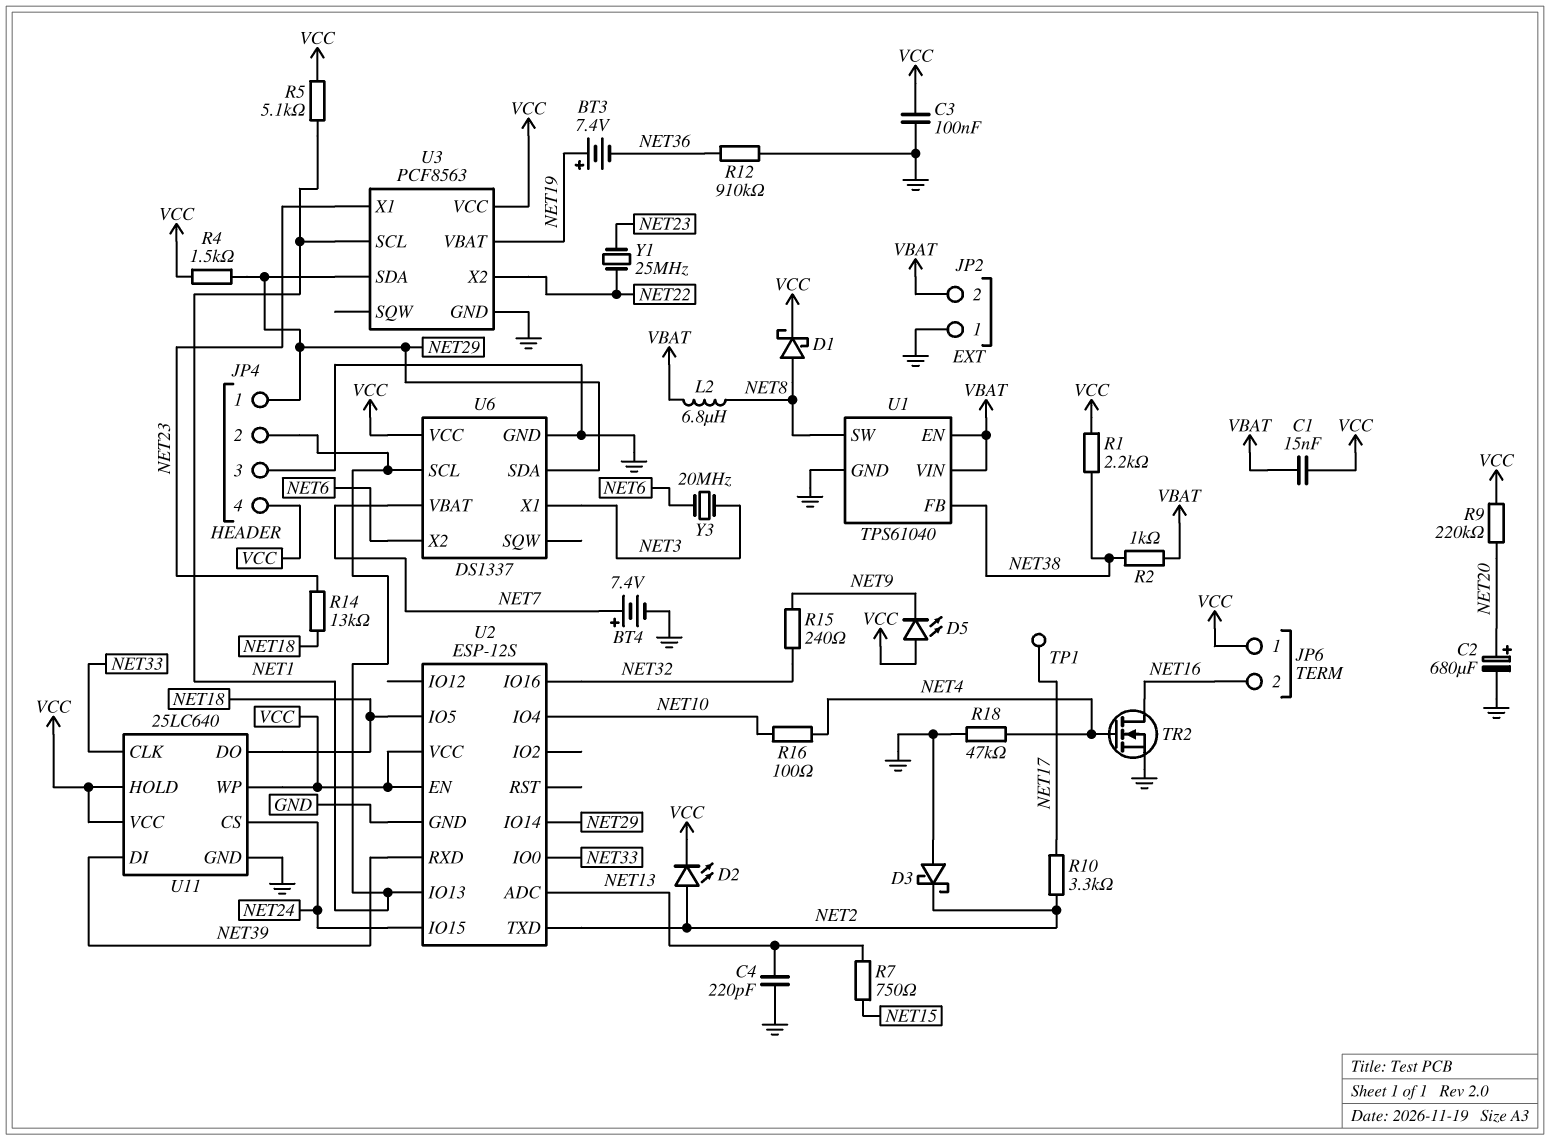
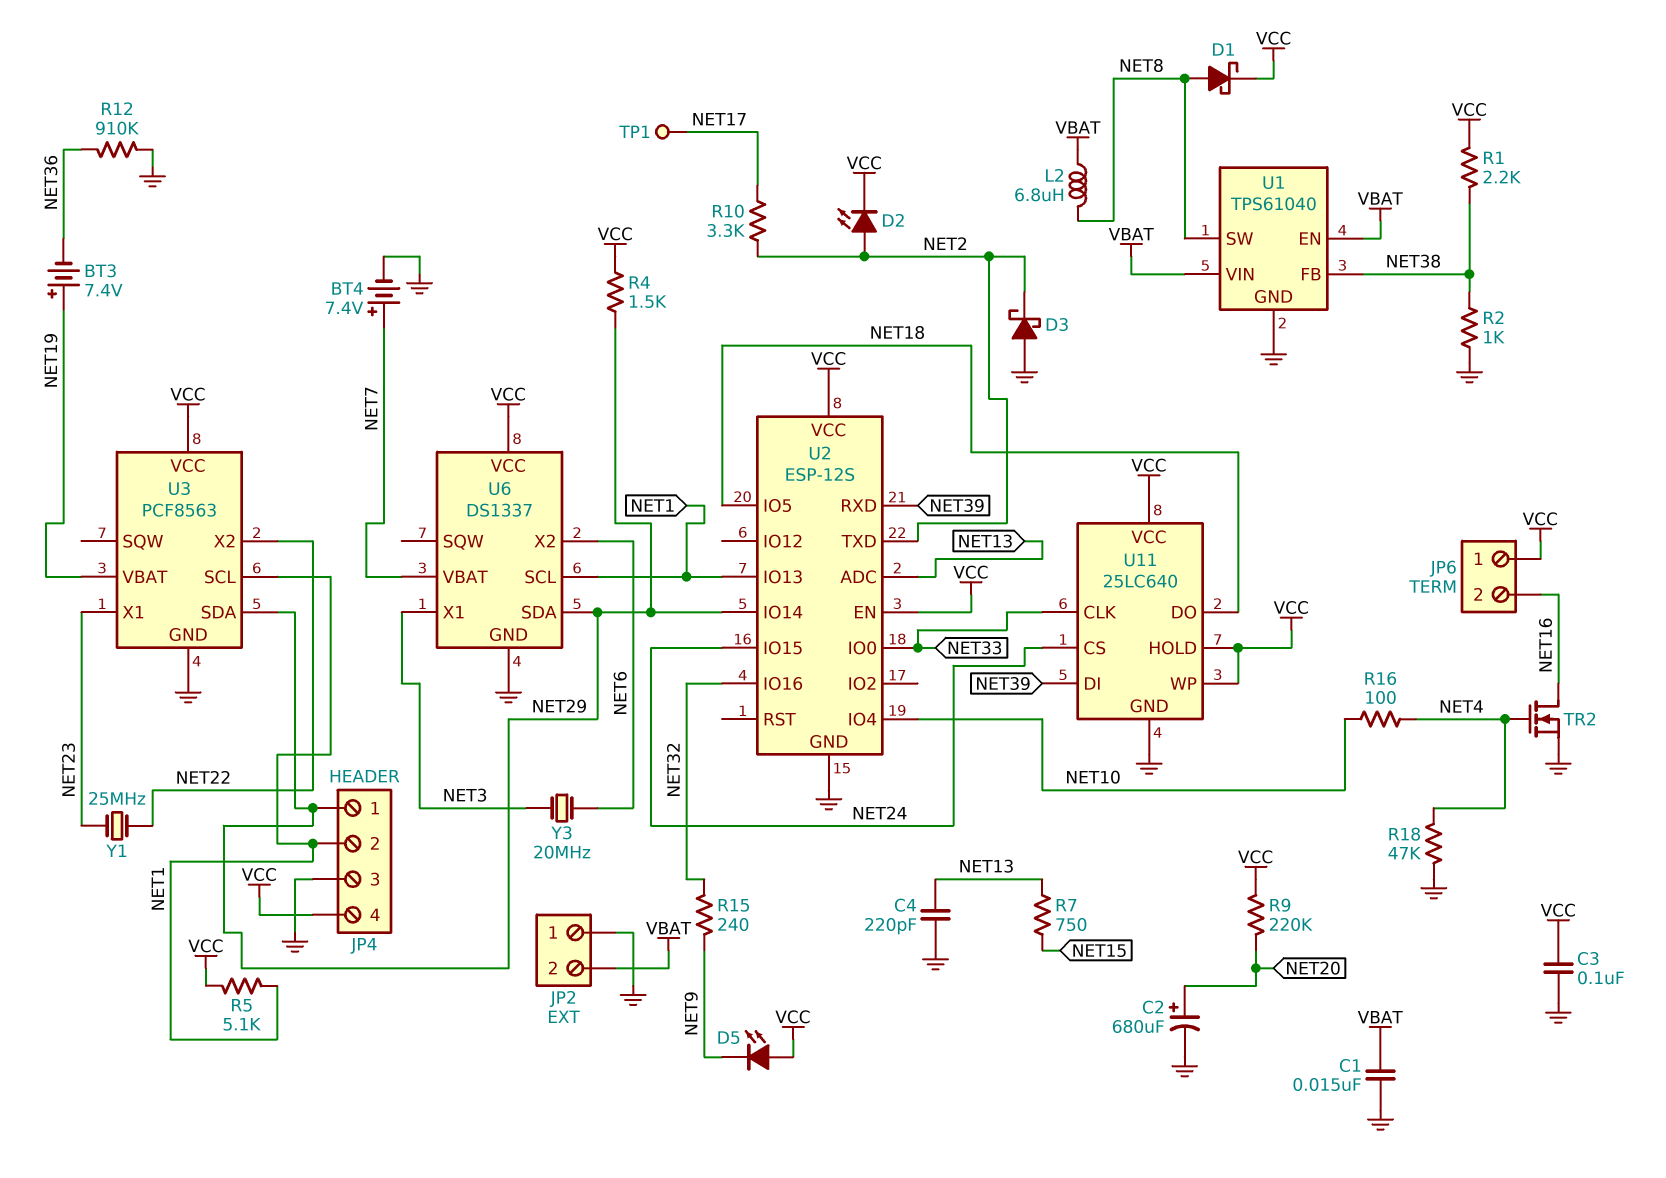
C1: 15nF (VBAT, VCC) -> 15nF (GND, VBAT)
R2: 1k (NET38, VBAT) -> 1k (GND, NET38)
R14: 13k (NET18, NET23) -> none

